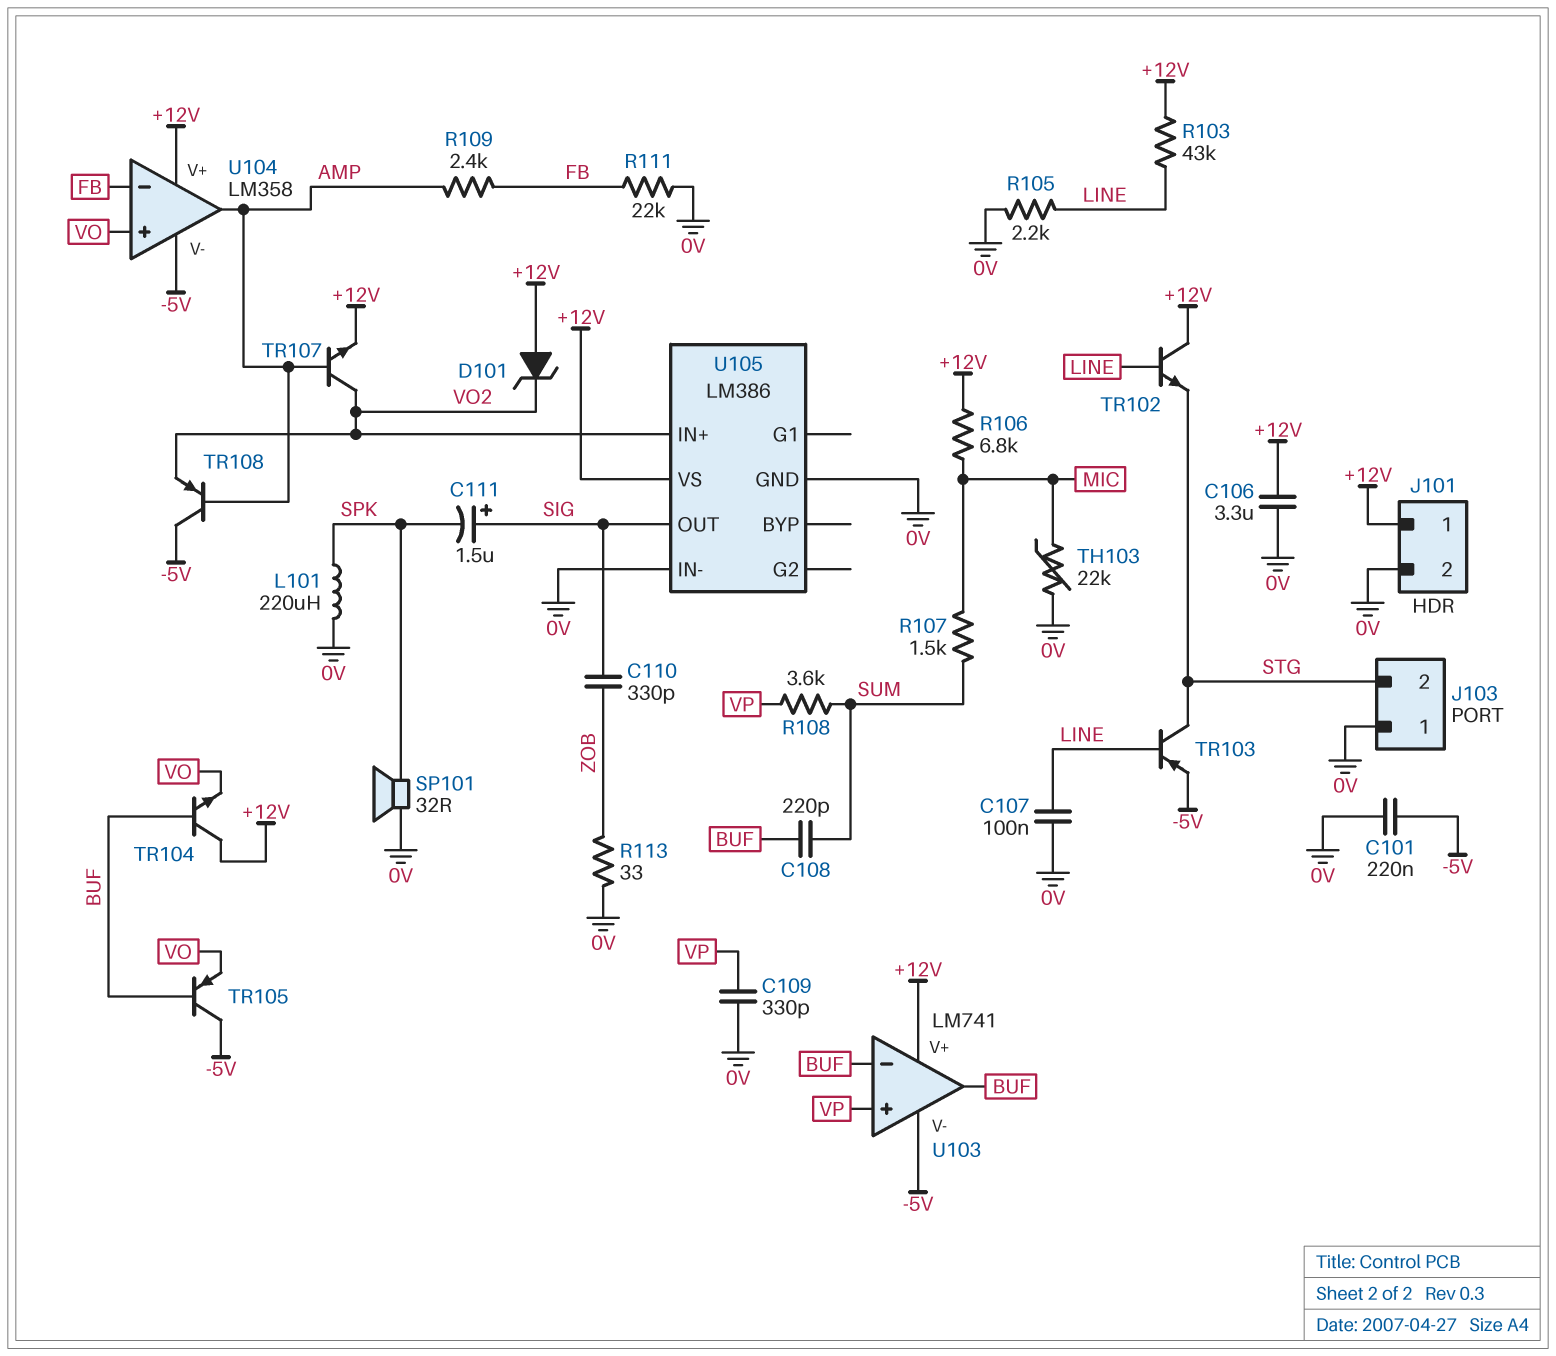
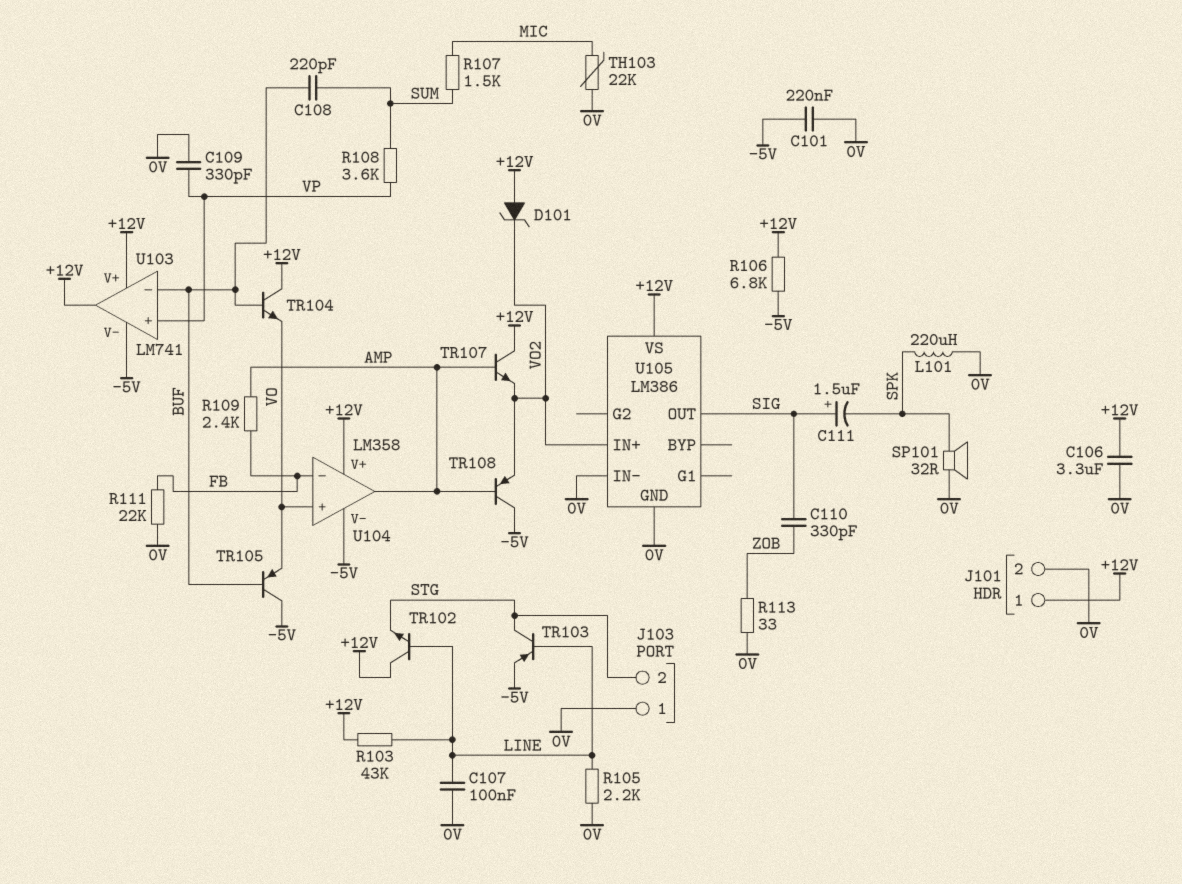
R106: 6.8k (+12V, MIC) -> 6.8k (+12V, -5V)
TR107: NPN (B AMP, C VO2, E +12V) -> NPN (B AMP, C +12V, E VO2)
U103 pin out: BUF -> +12V

